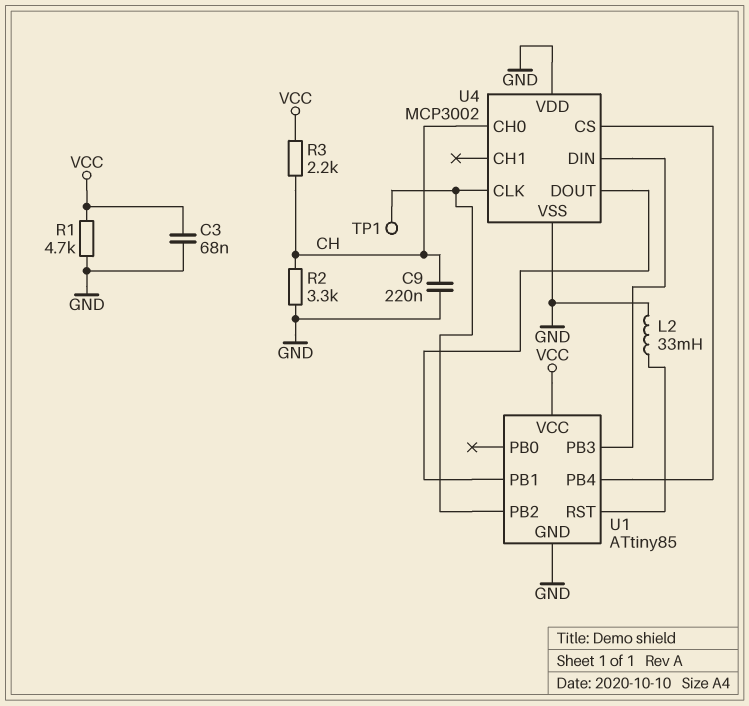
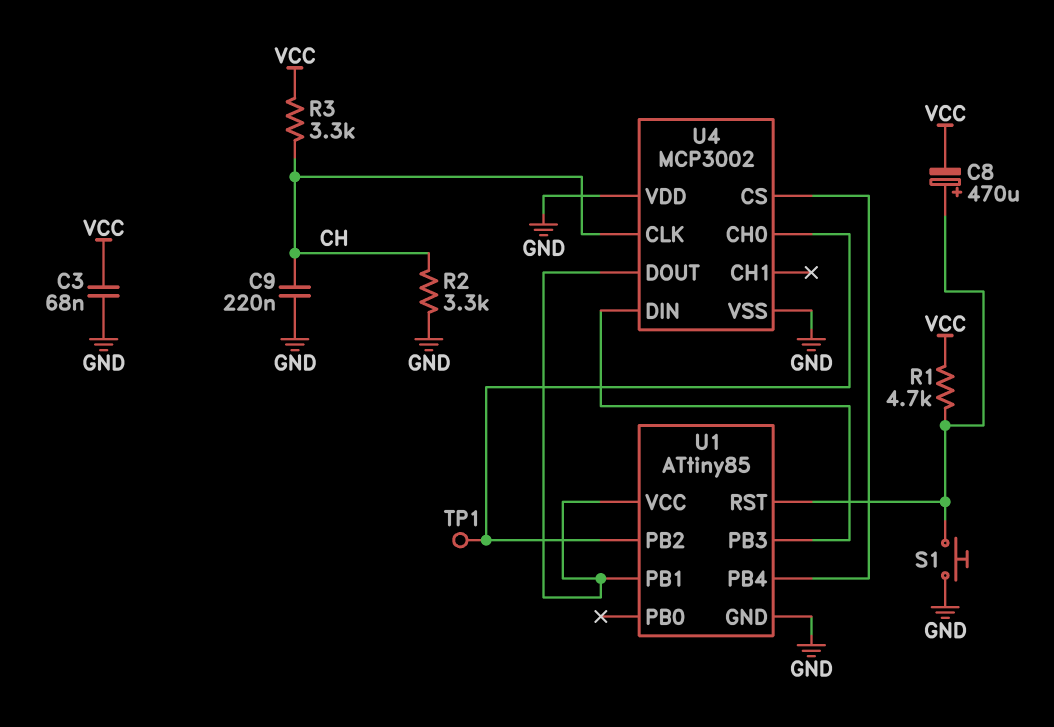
C8: none -> 470uF (plus U1/RST, minus VCC)
L2: 33mH (GND, U1/RST) -> none
R1: 4.7k (GND, VCC) -> 4.7k (U1/RST, VCC)
R3: 2.2k (CH, VCC) -> 3.3k (CH, VCC)
S1: none -> button (GND, U1/RST)
U1 pin VCC: VCC -> U1/PB1
U4 pin CH0: CH -> U1/PB2
U4 pin CLK: U1/PB2 -> CH

